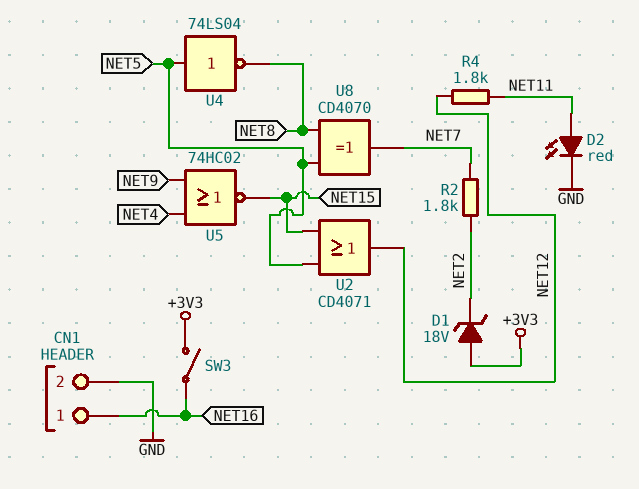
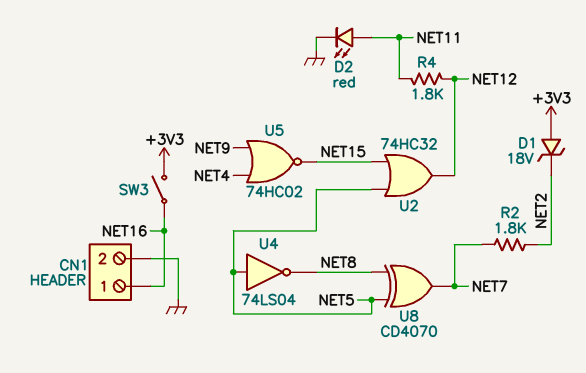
U2: OR CD4071 (in NET5, in NET15, out NET12) -> OR 74HC32 (in NET5, in NET15, out NET12)

